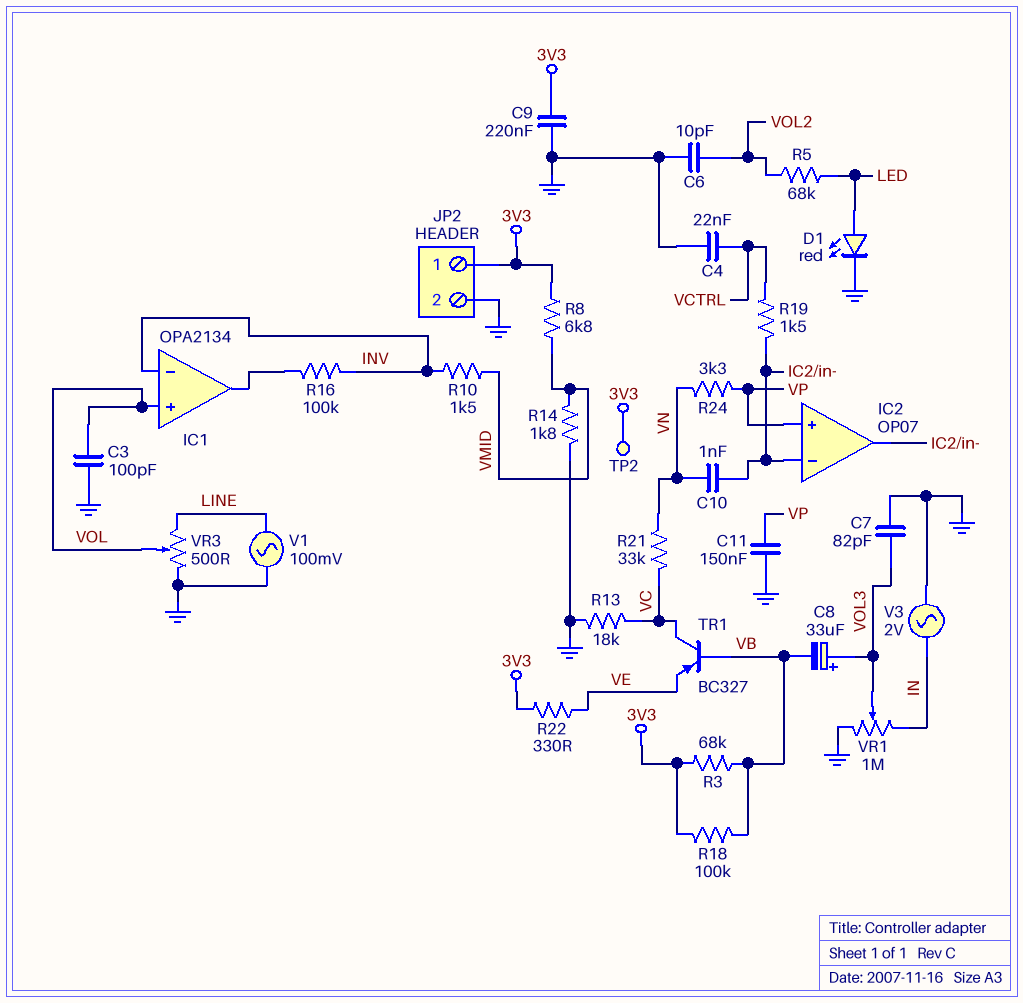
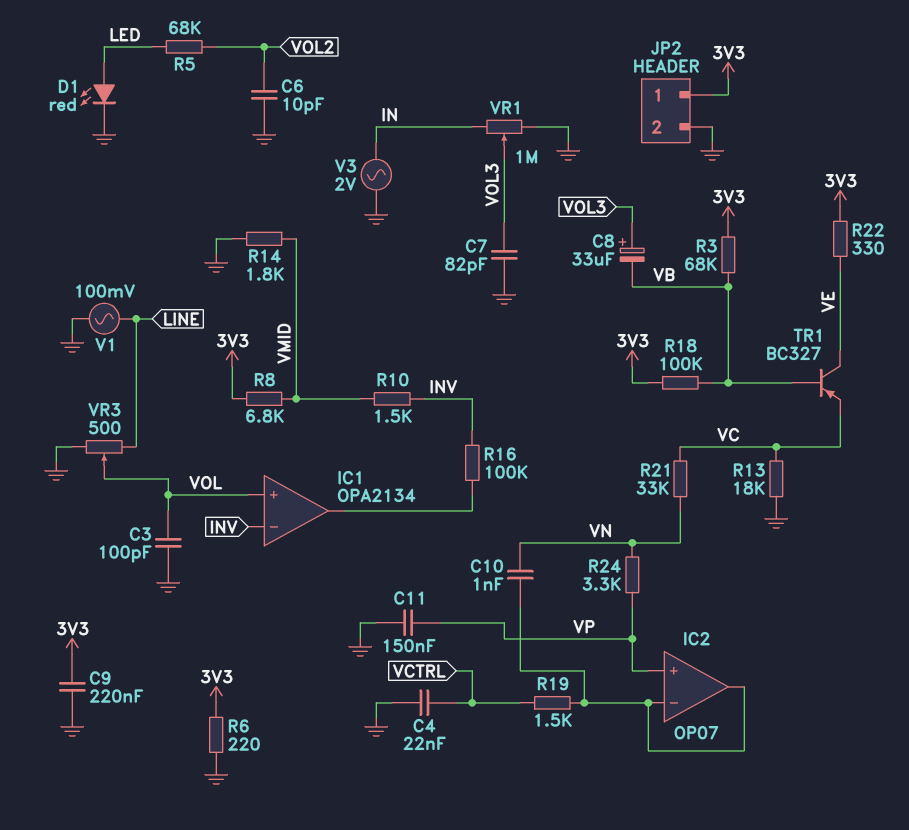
R6: none -> 220 (3V3, GND)
TP2: test point (3V3) -> none
TR1: PNP BC327 (B VB, C VC, E VE) -> PNP BC327 (B VB, C VE, E VC)

